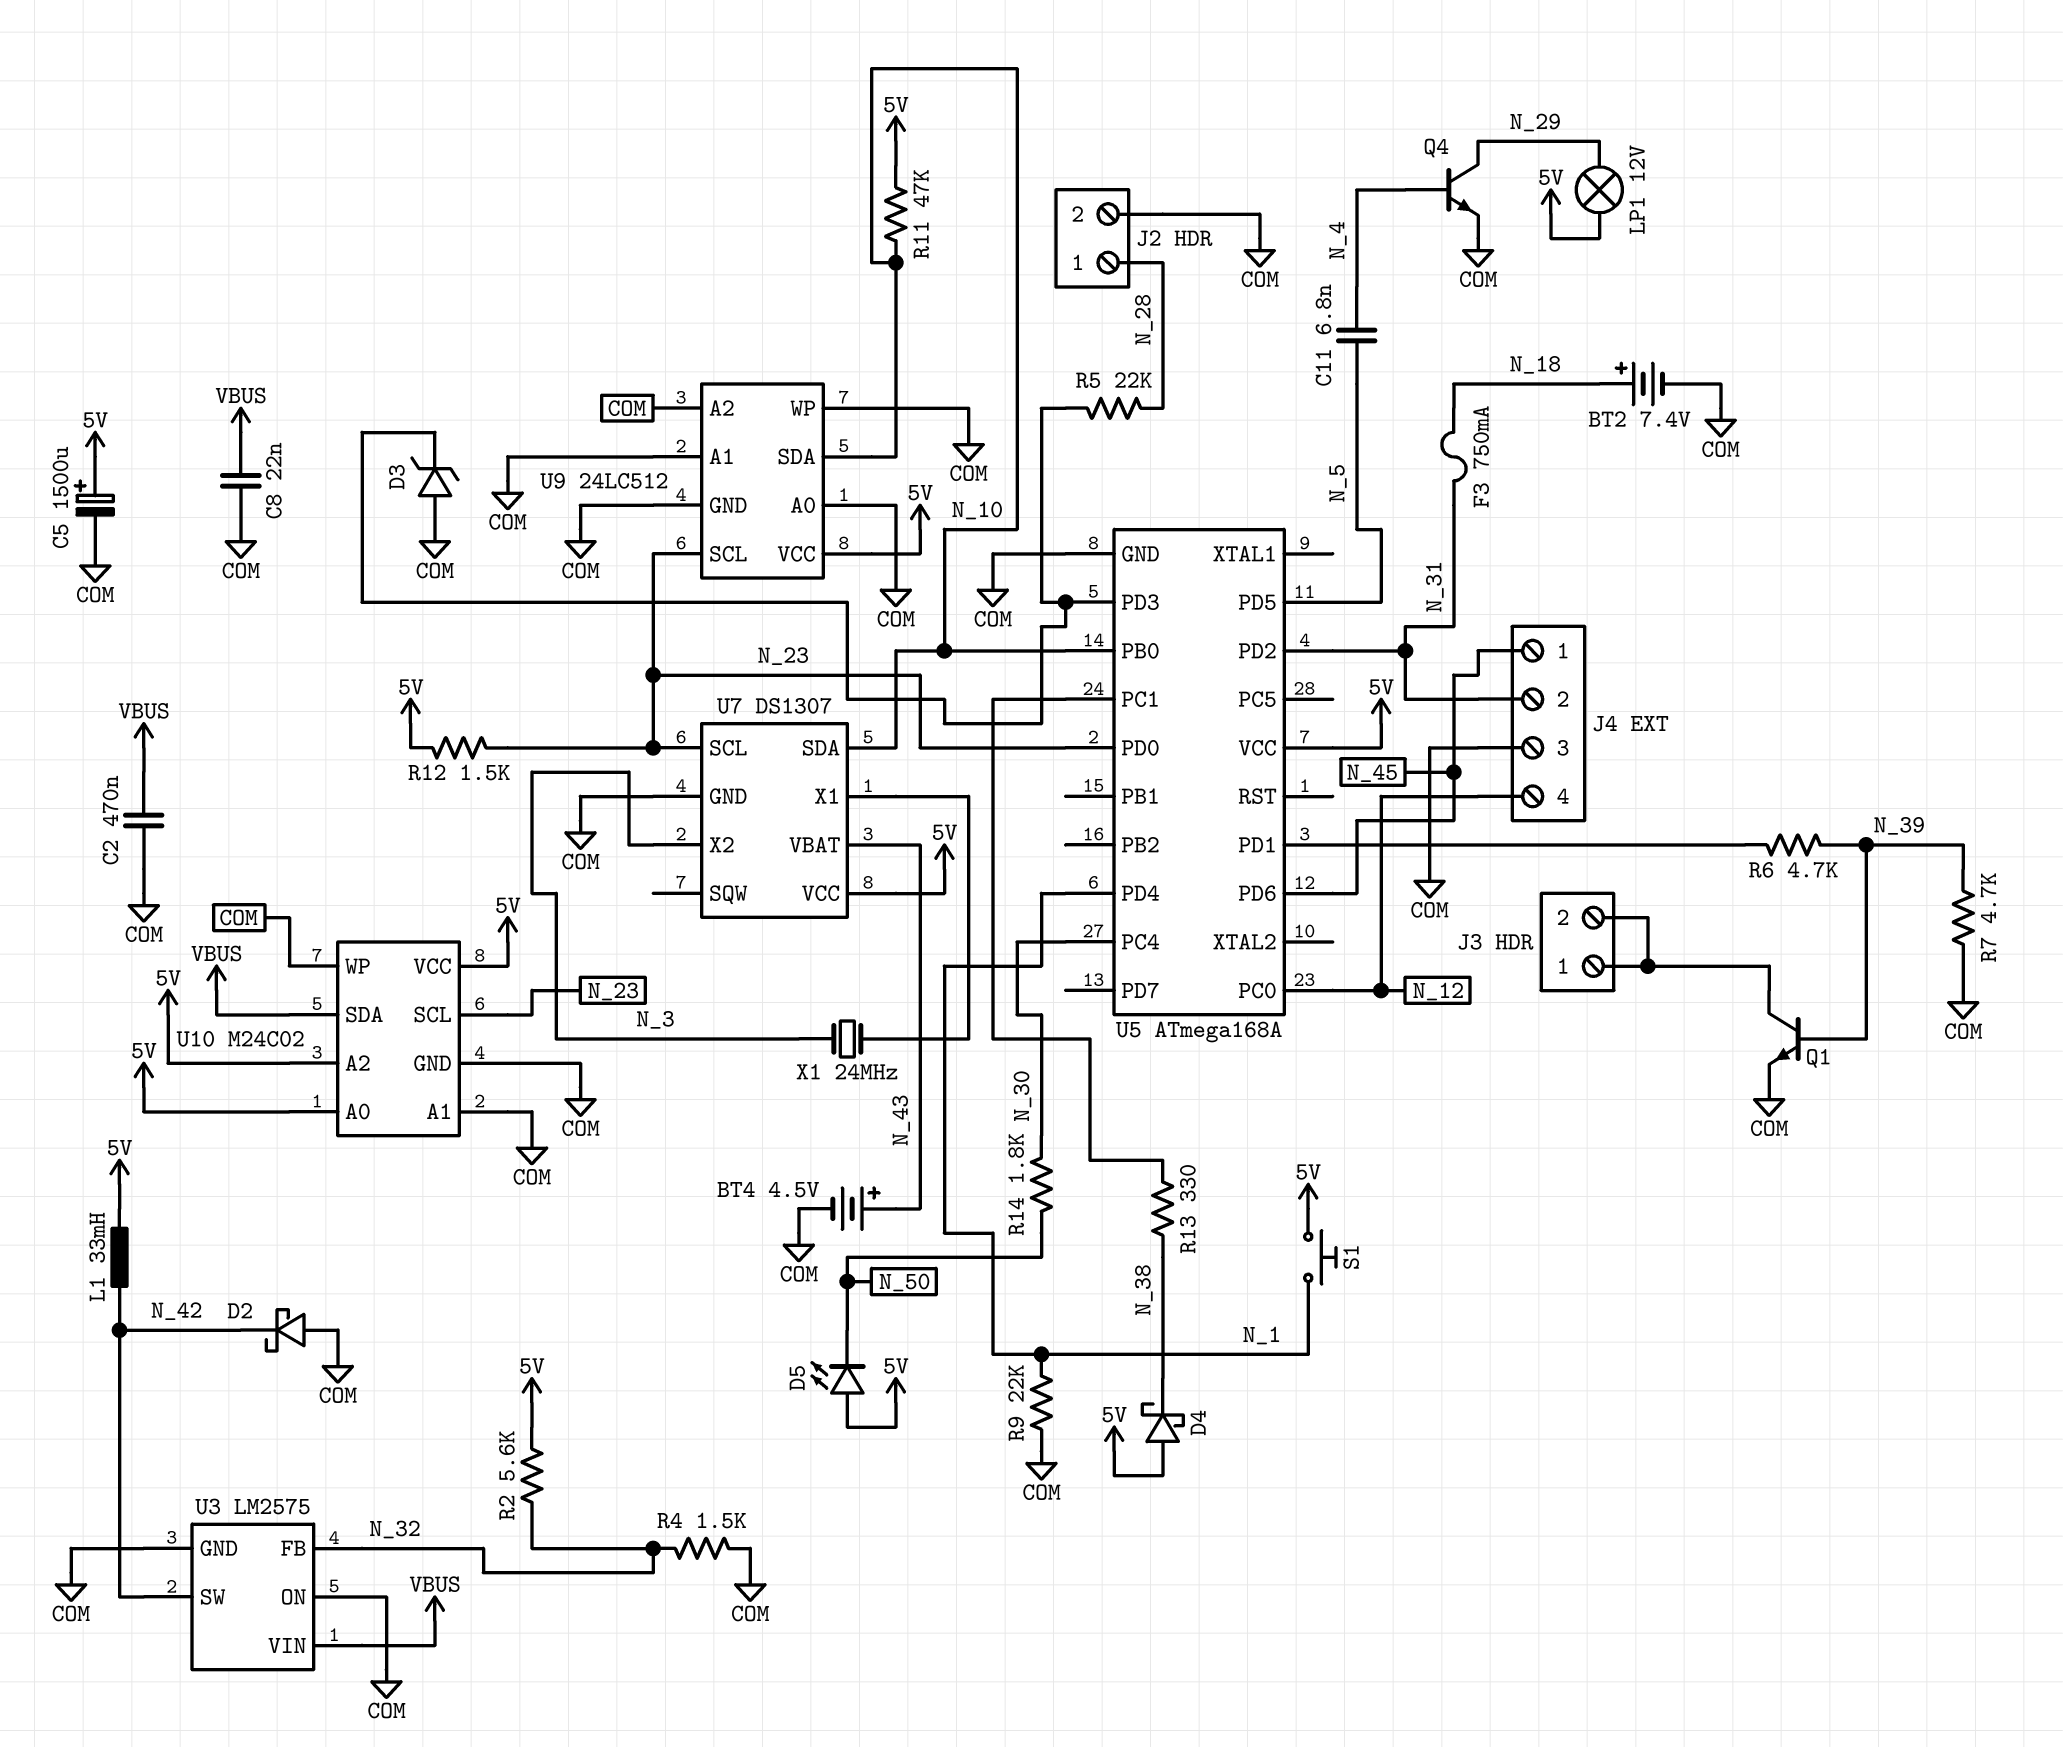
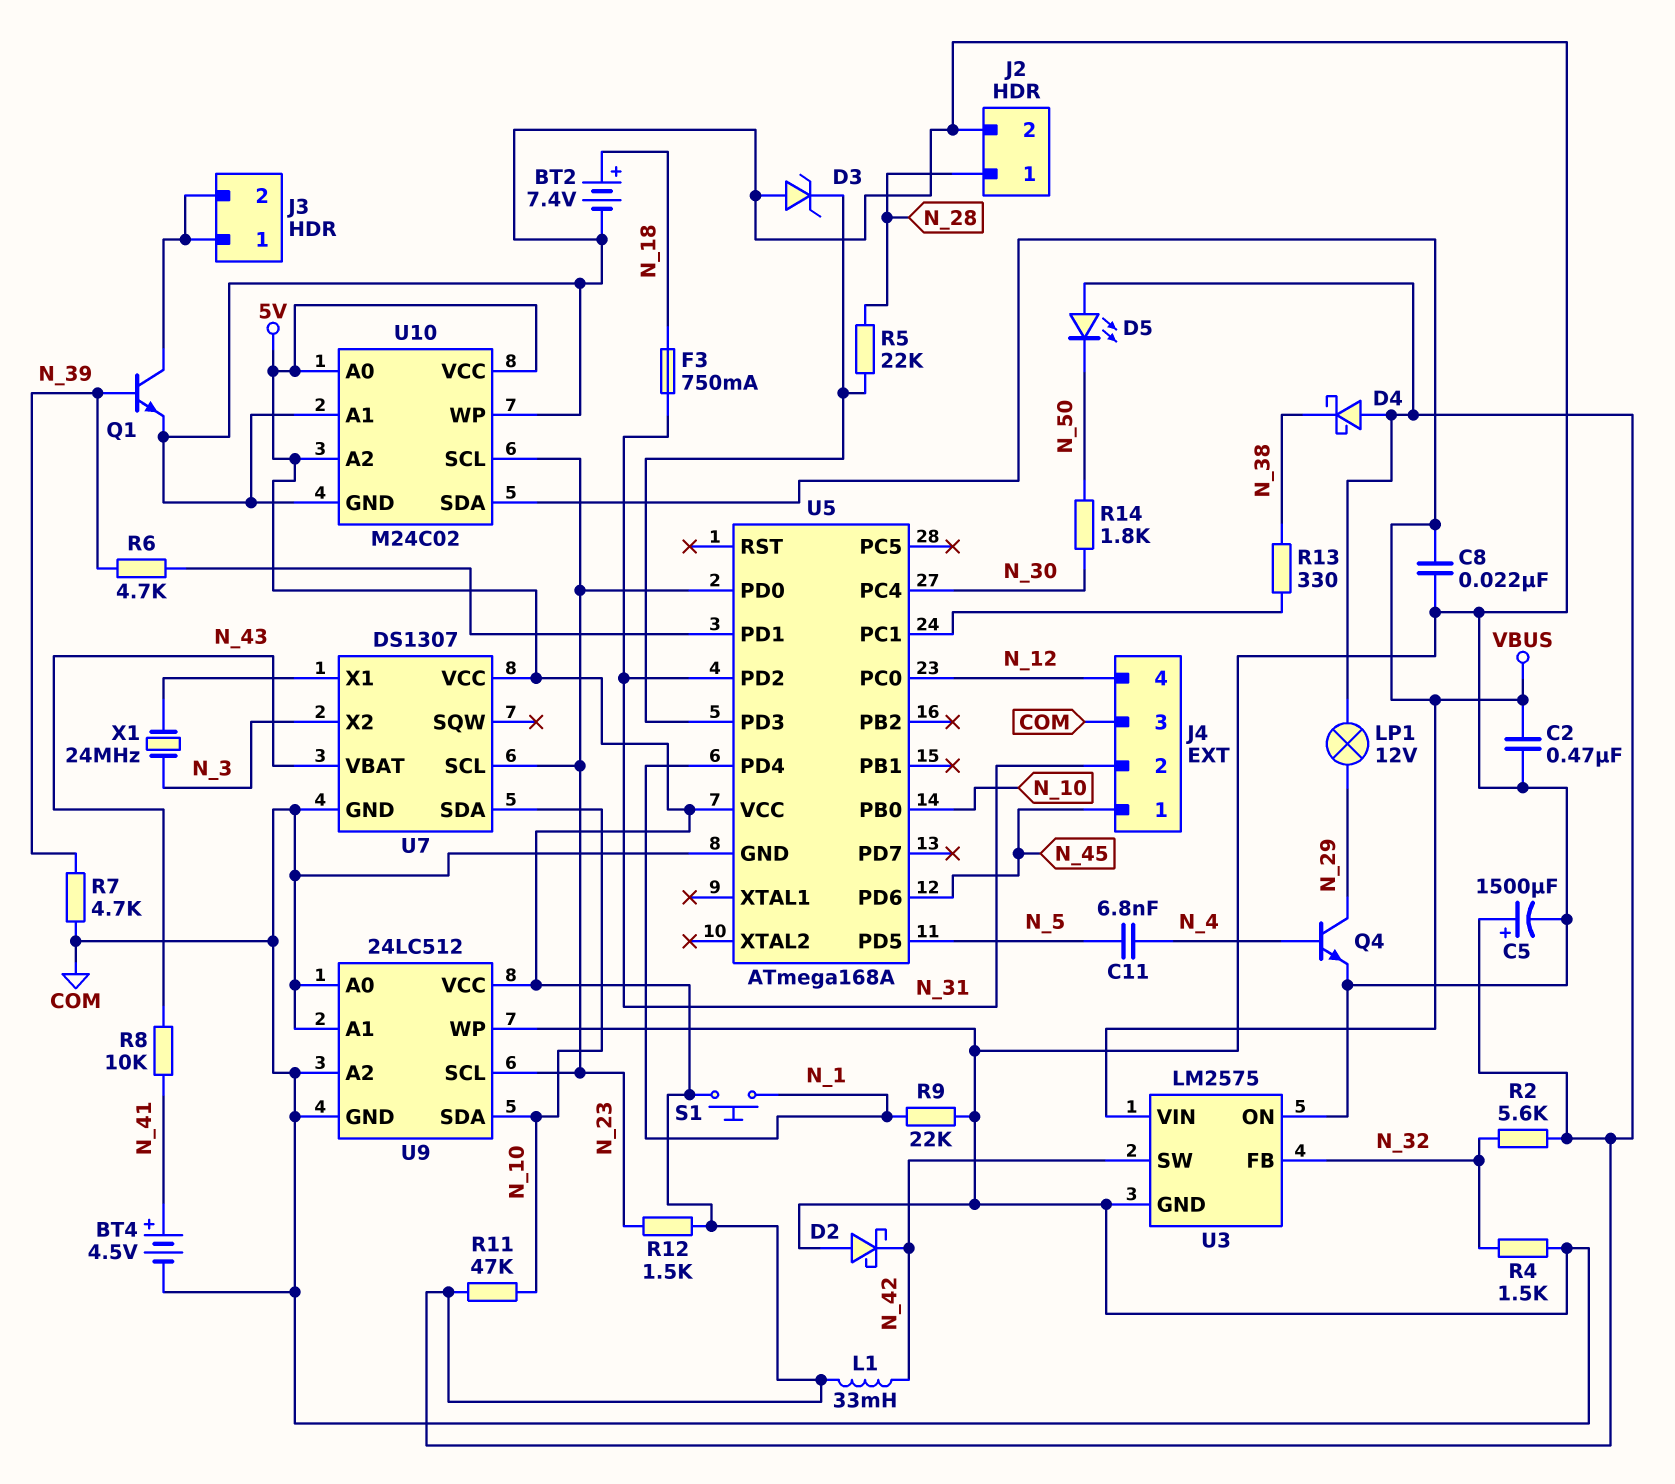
BT4: 4.5V (plus N_43, minus COM) -> 4.5V (plus N_41, minus COM)
R8: none -> 10k (N_41, N_43)

